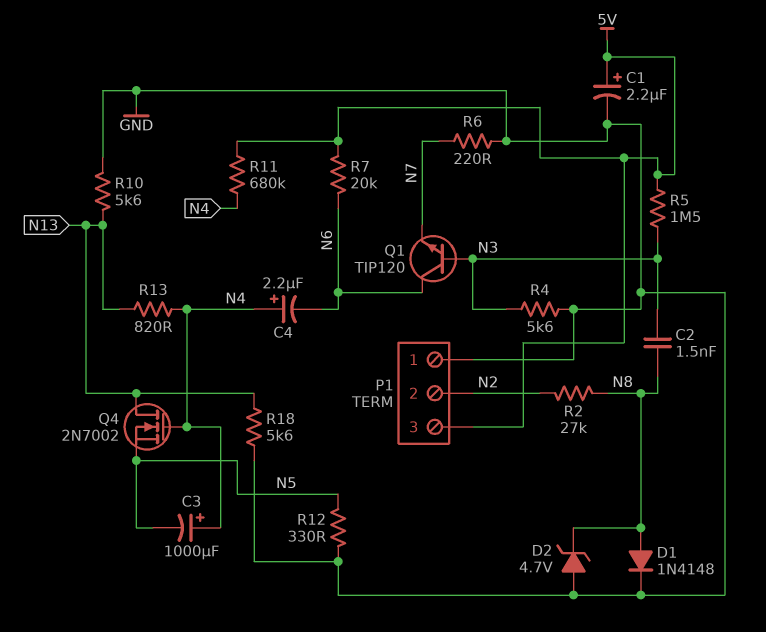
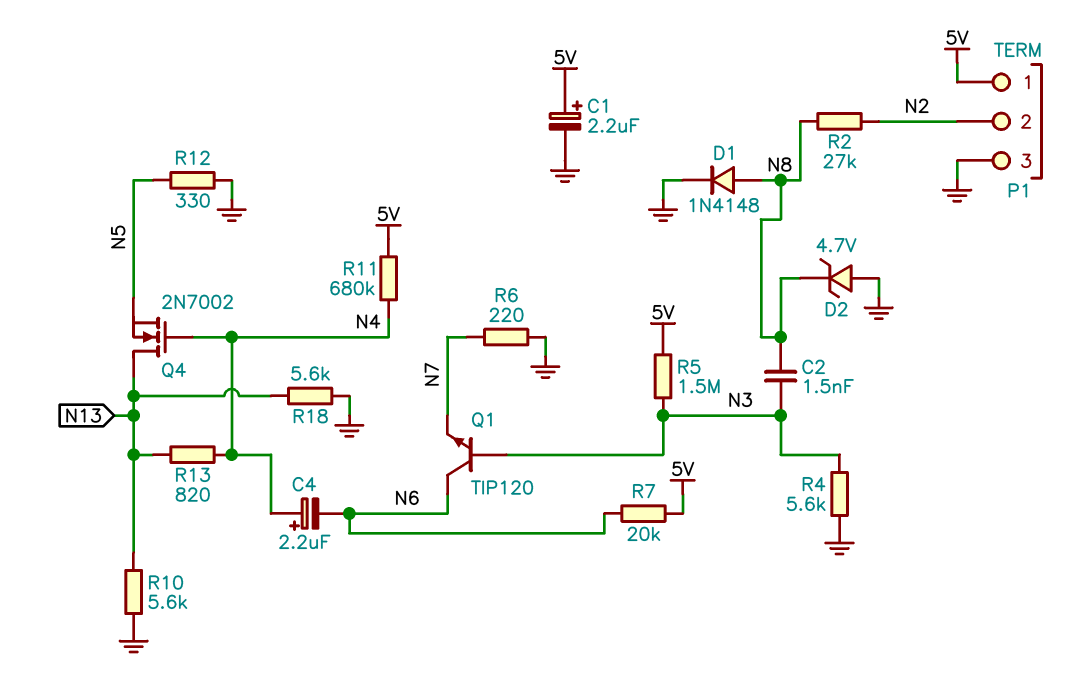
C3: 1000uF (plus N4, minus N5) -> none
P1 pin 1: GND -> 5V
P1 pin 3: 5V -> GND

